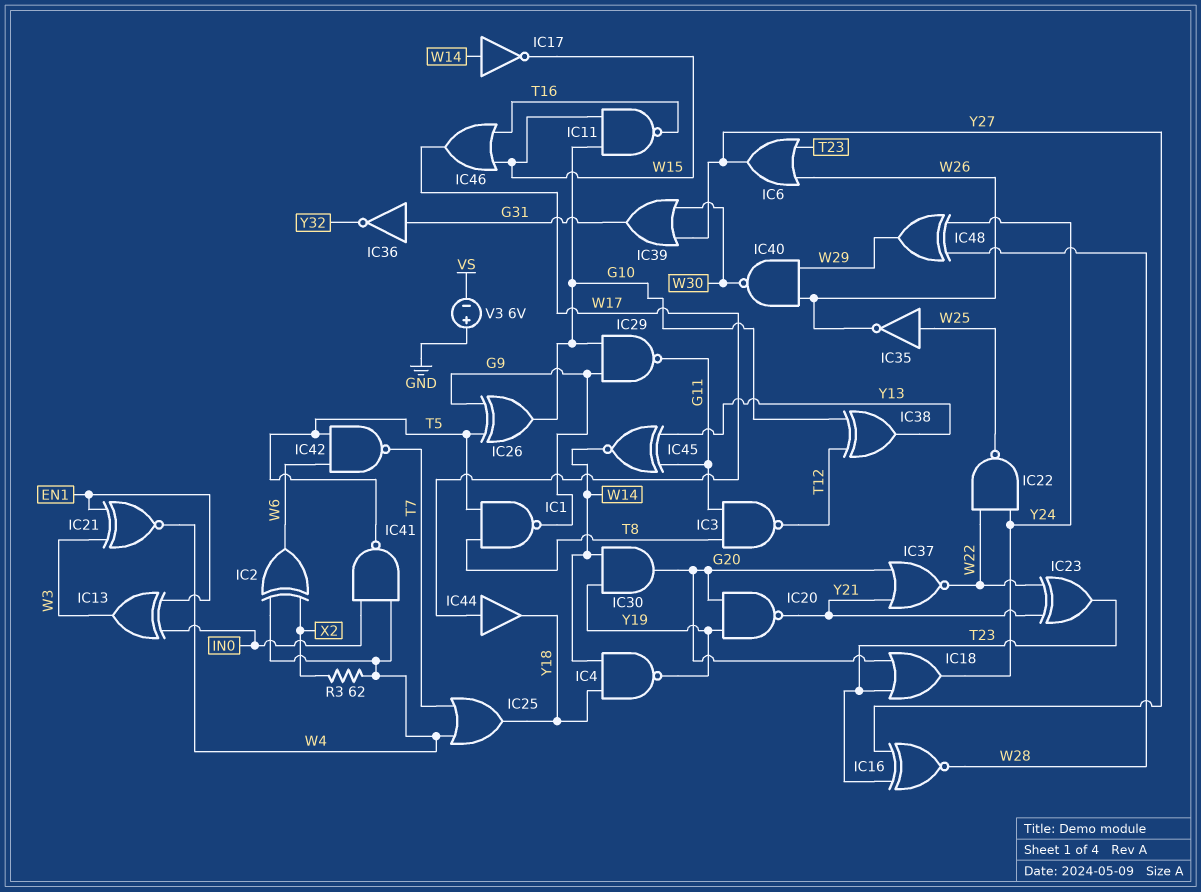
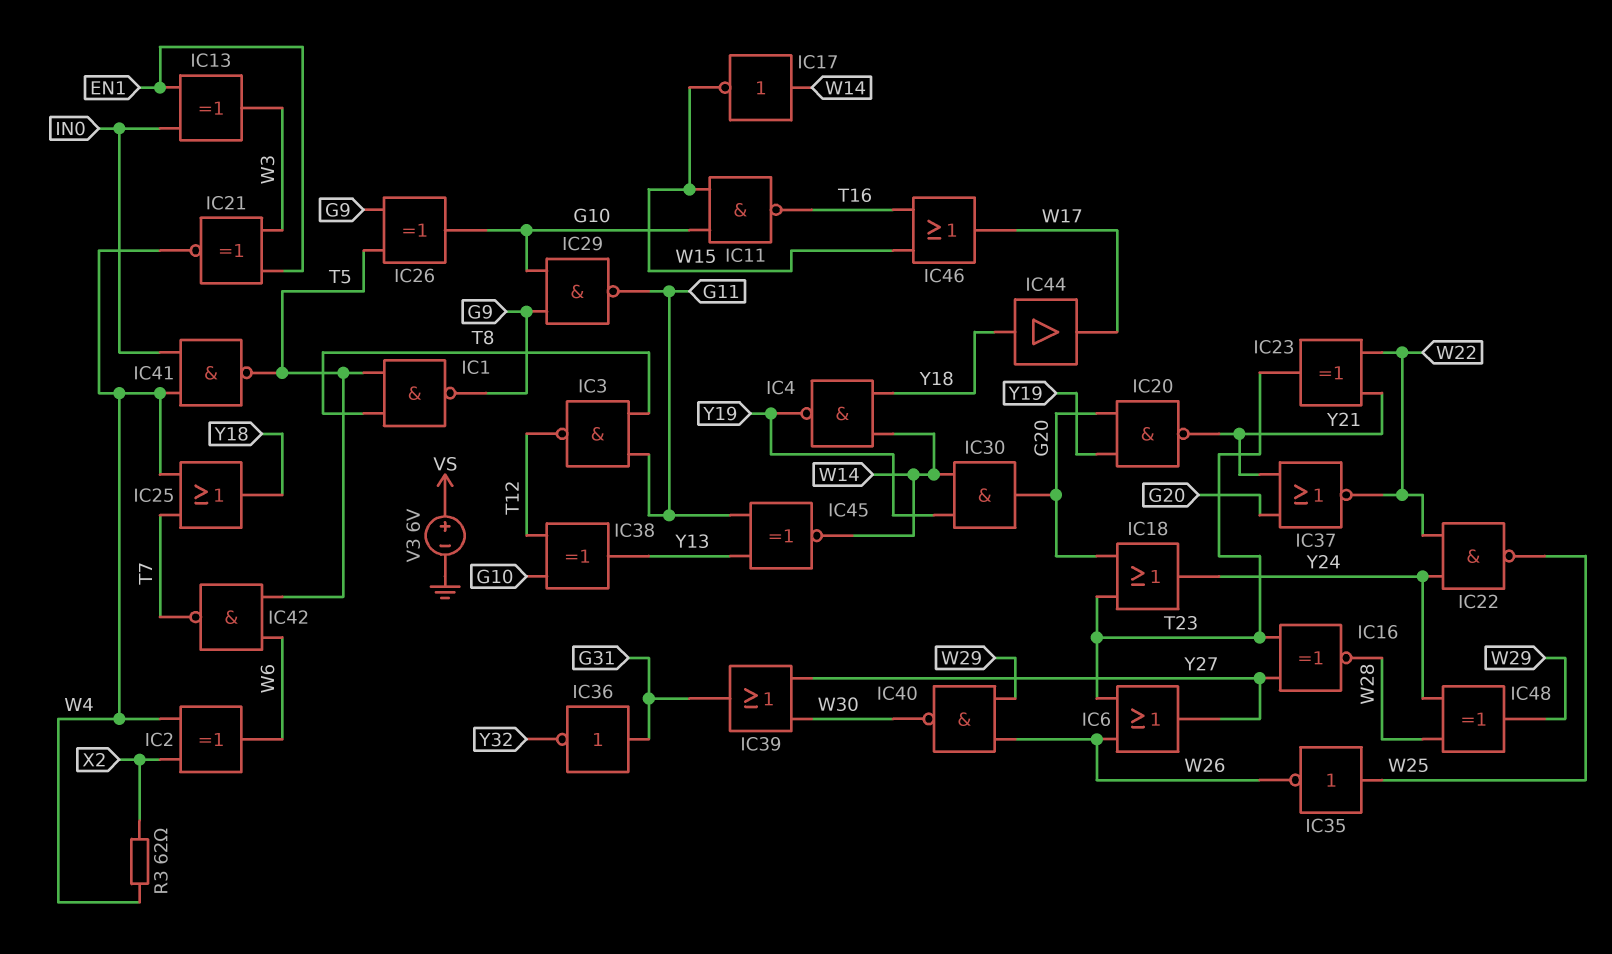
IC44: buffer (in W17, out Y18) -> buffer (in Y18, out W17)
V3: 6V (plus GND, minus VS) -> 6V (plus VS, minus GND)

